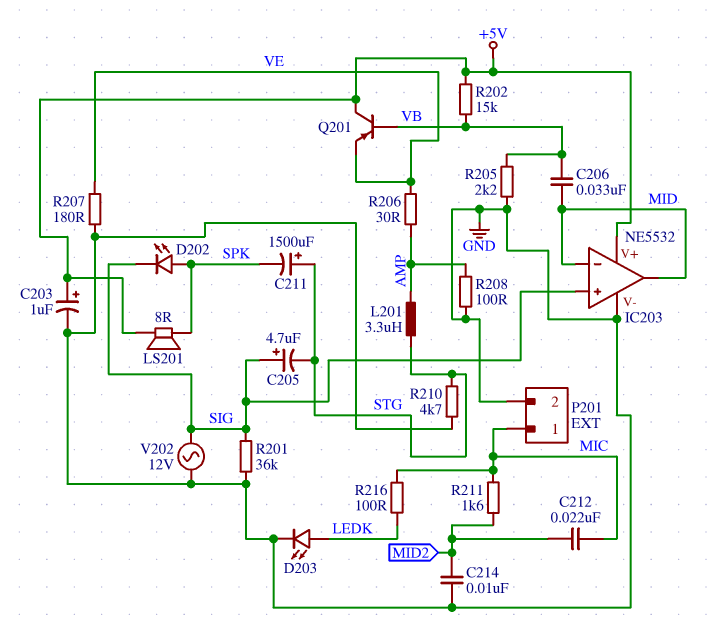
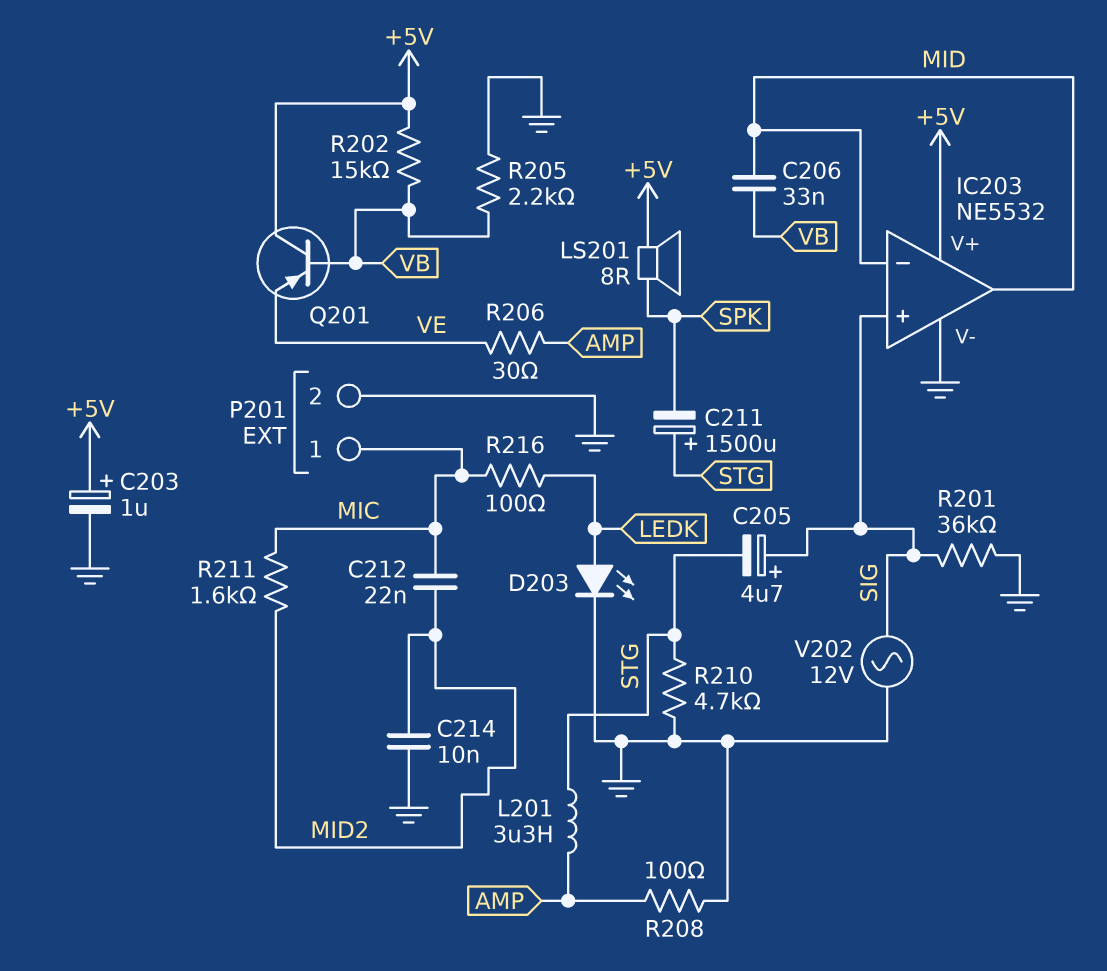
D202: LED (A SPK, K SIG) -> none
R207: 180 (GND, VE) -> none

